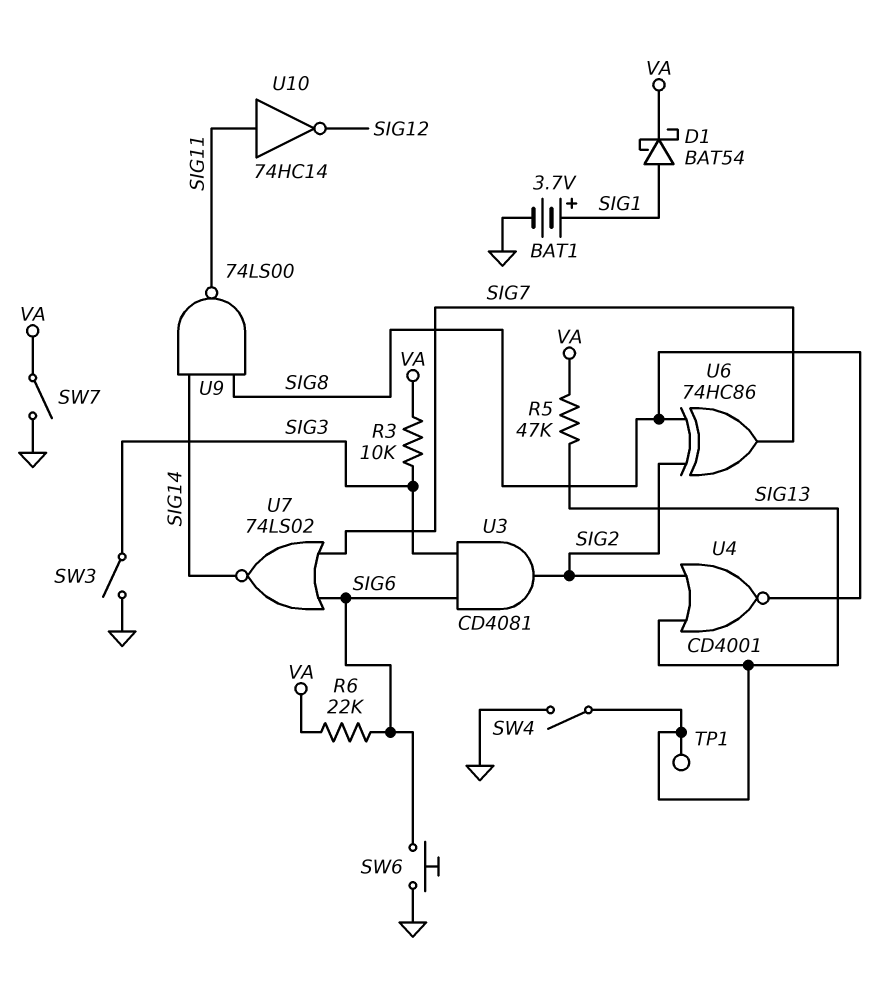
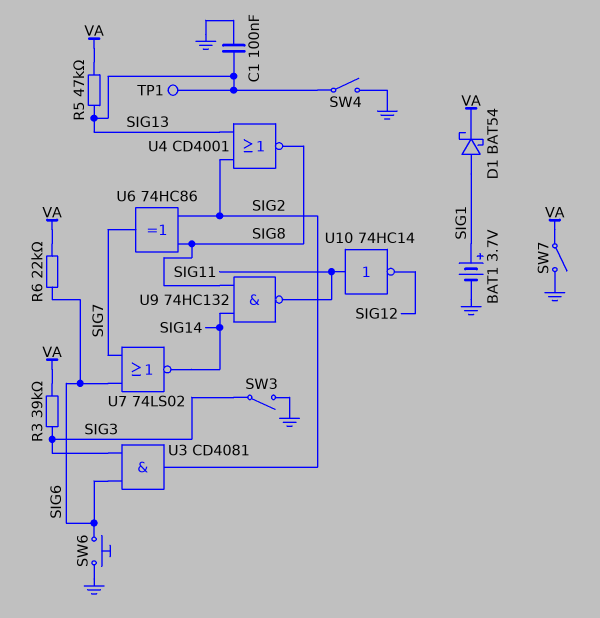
C1: none -> 100nF (GND, SIG13)
R3: 10k (SIG3, VA) -> 39k (SIG3, VA)
U9: NAND 74LS00 (in SIG8, in SIG14, out SIG11) -> NAND 74HC132 (in SIG8, in SIG14, out SIG11)

